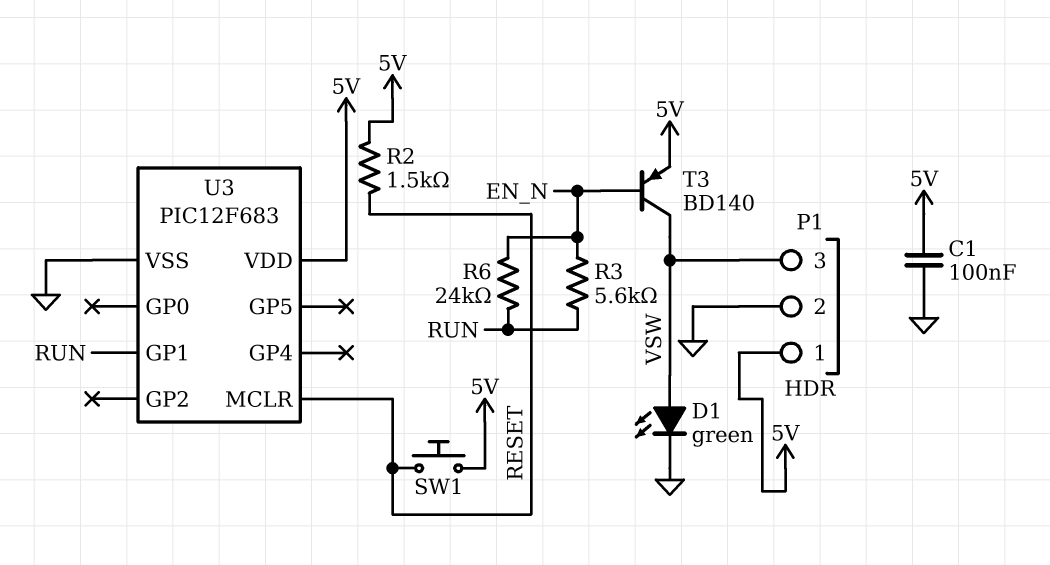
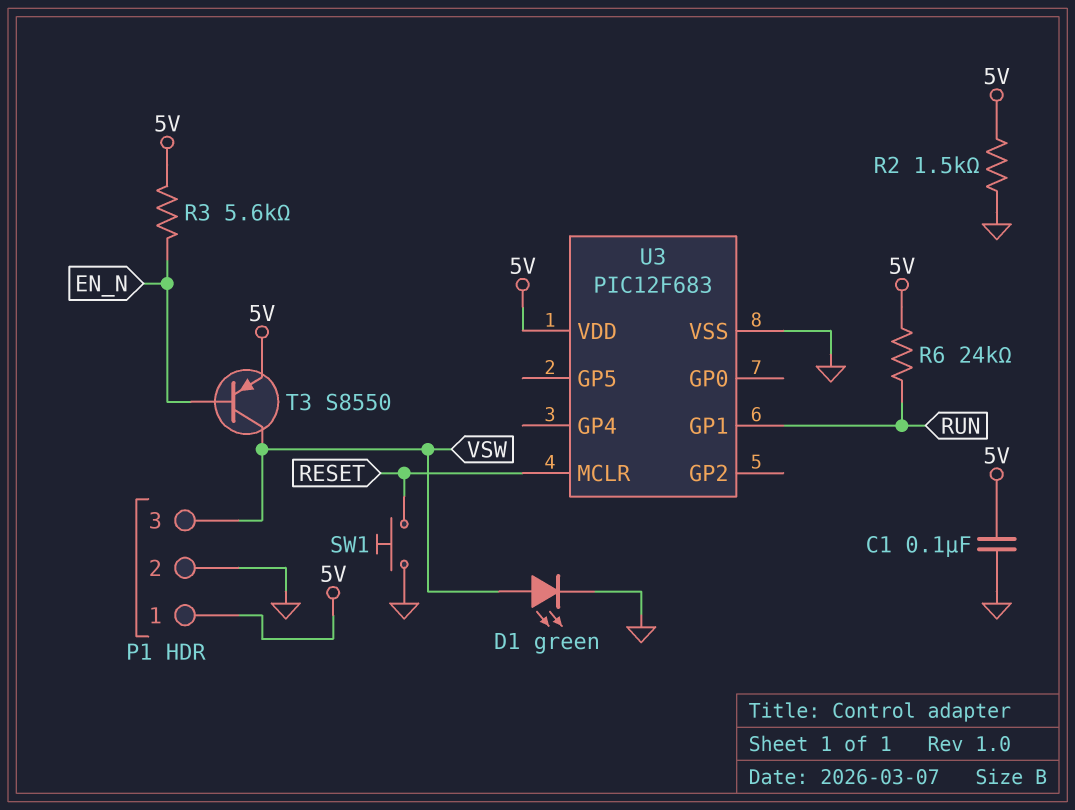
R2: 1.5k (5V, RESET) -> 1.5k (5V, GND)
R3: 5.6k (EN_N, RUN) -> 5.6k (5V, EN_N)
R6: 24k (EN_N, RUN) -> 24k (5V, RUN)
SW1: button (5V, RESET) -> button (GND, RESET)
T3: PNP BD140 (B EN_N, C VSW, E 5V) -> PNP S8550 (B EN_N, C VSW, E 5V)

